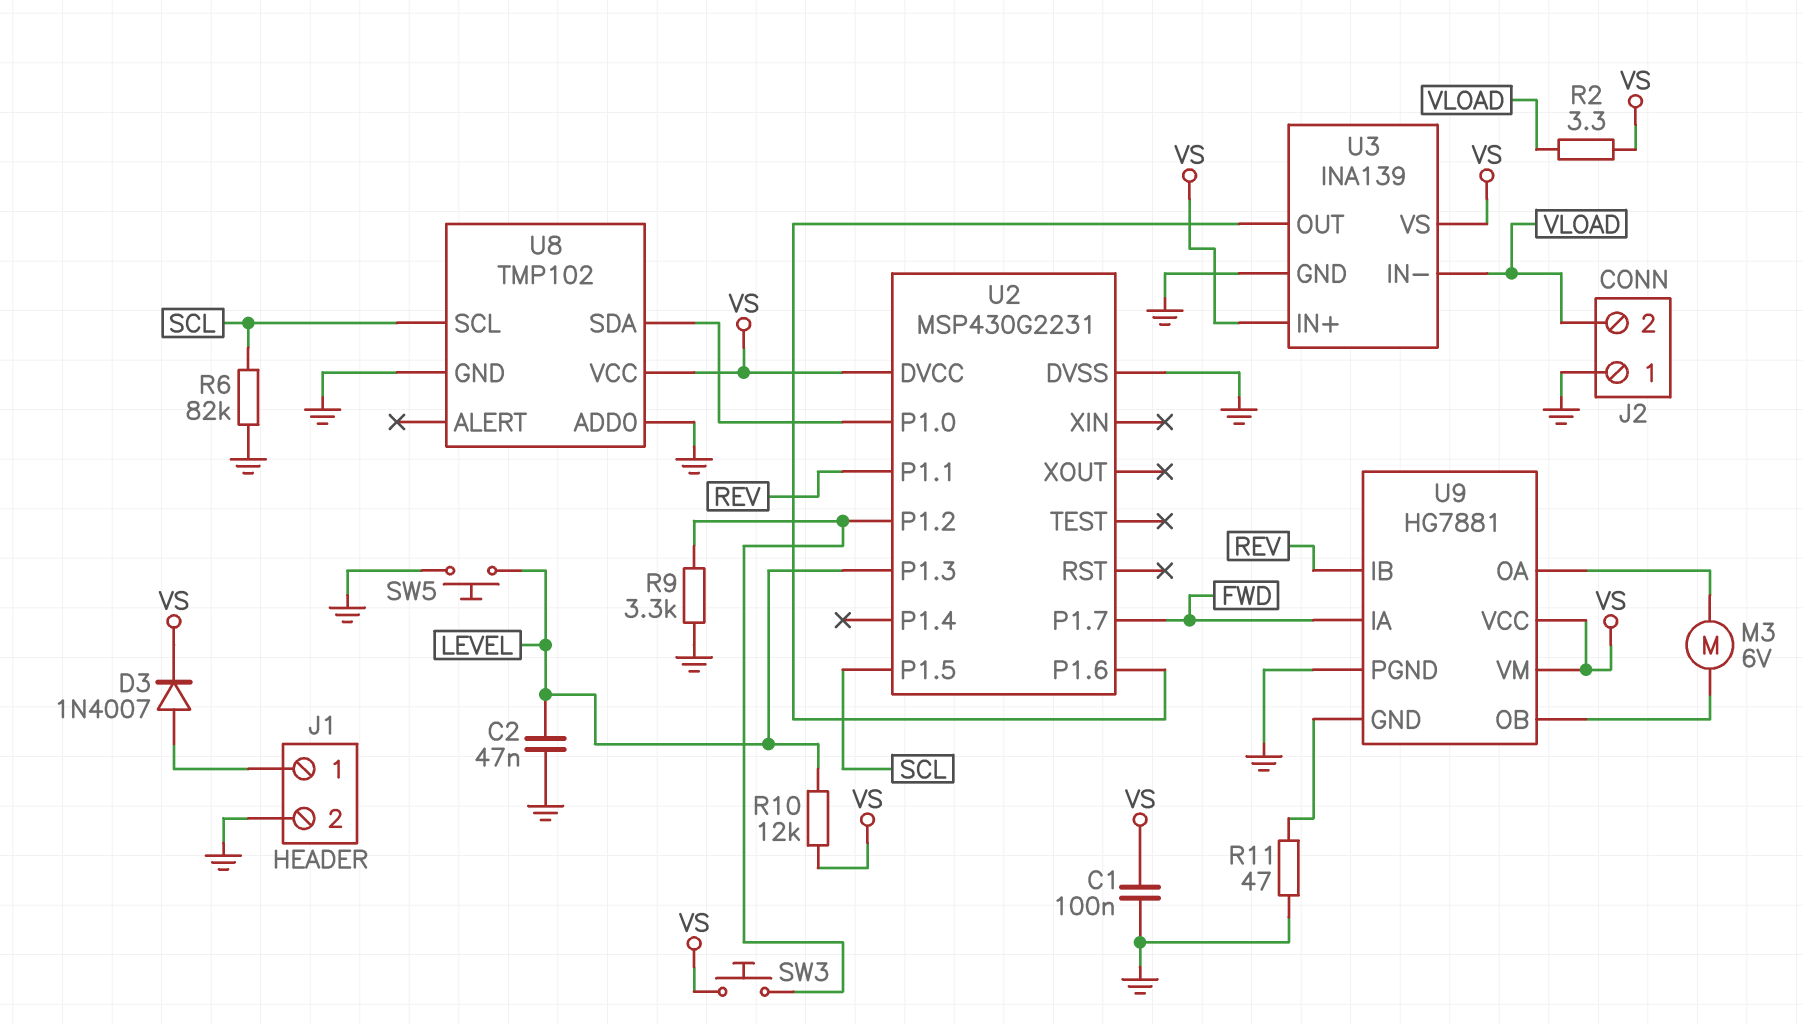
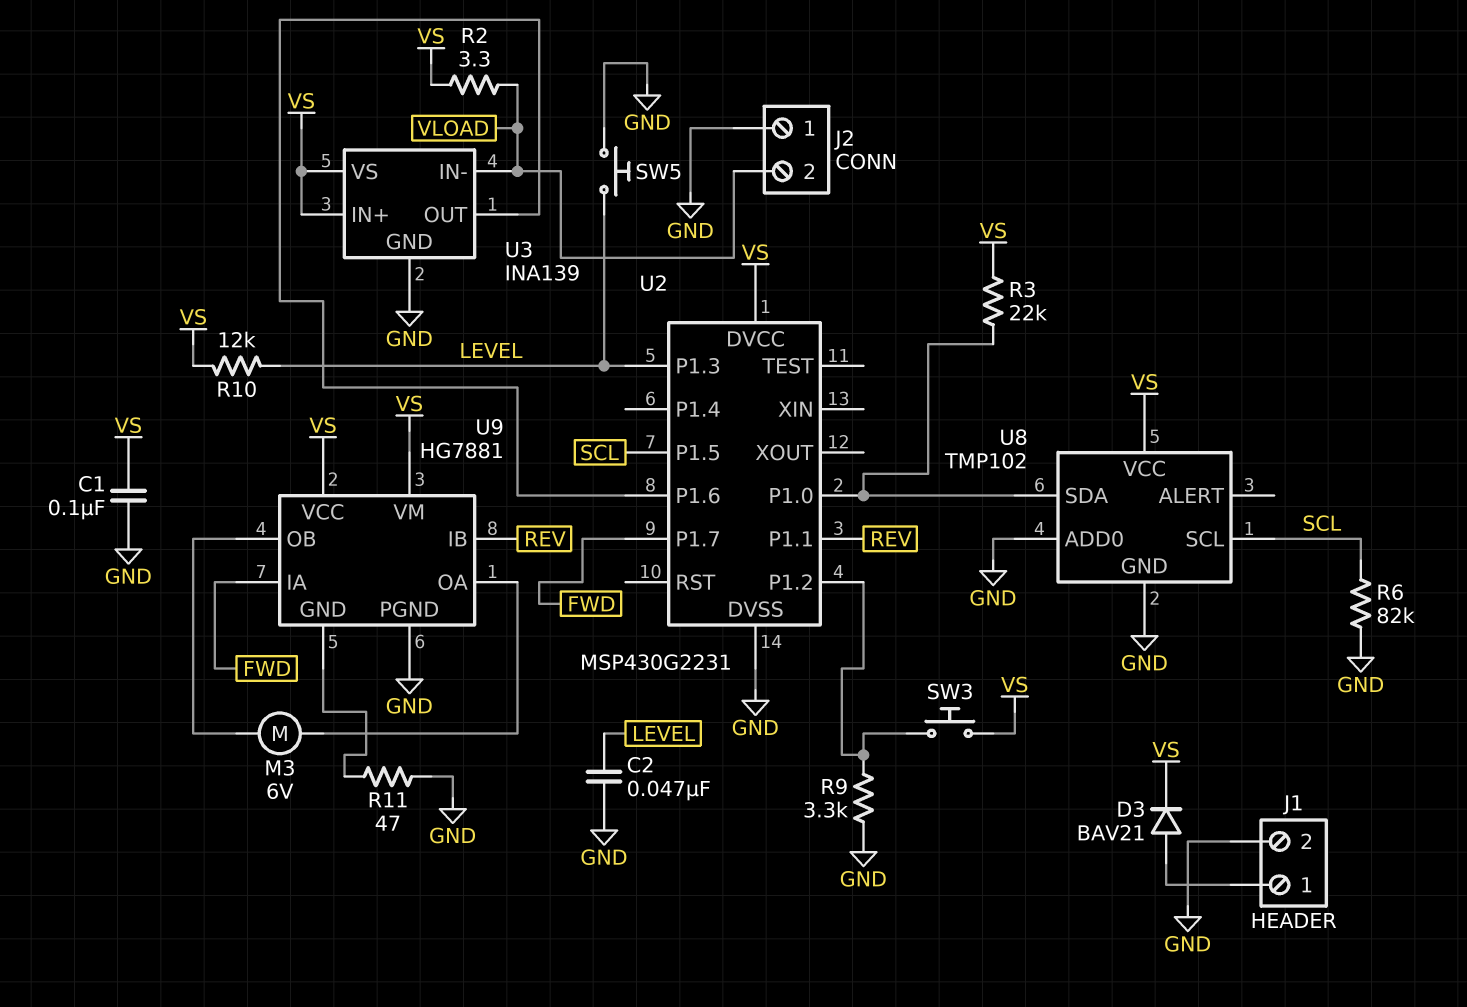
D3: diode 1N4007 (A J1/1, K VS) -> diode BAV21 (A J1/1, K VS)
R3: none -> 22k (U2/P1.0, VS)

